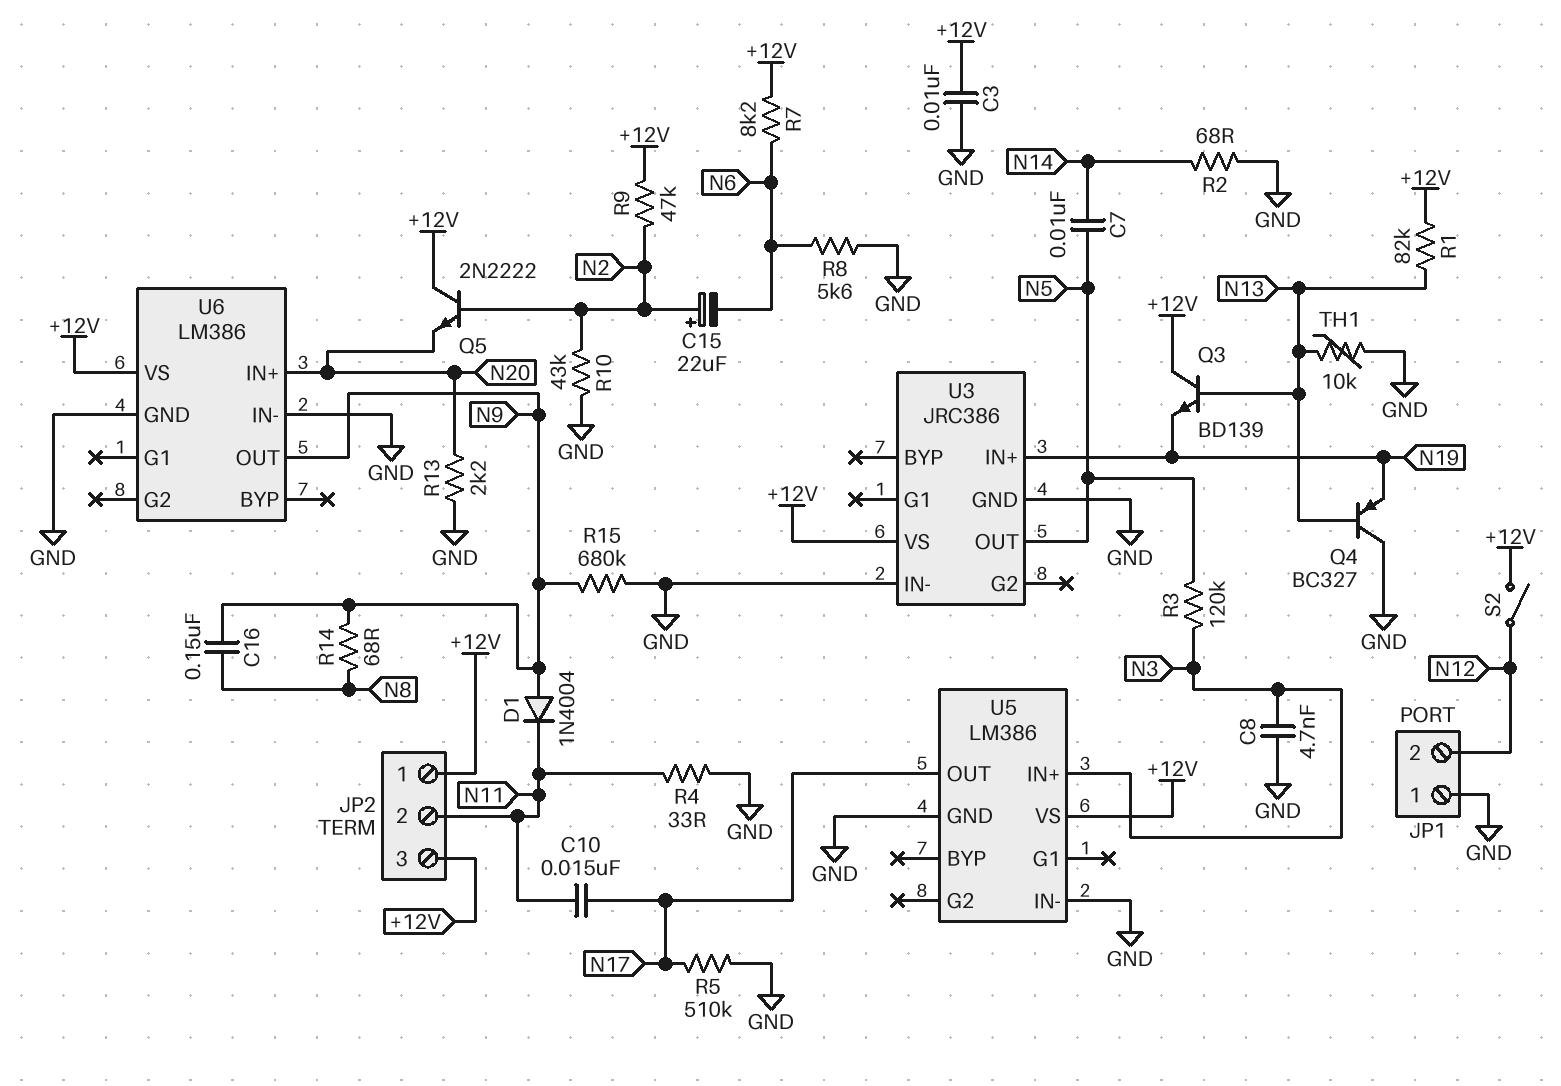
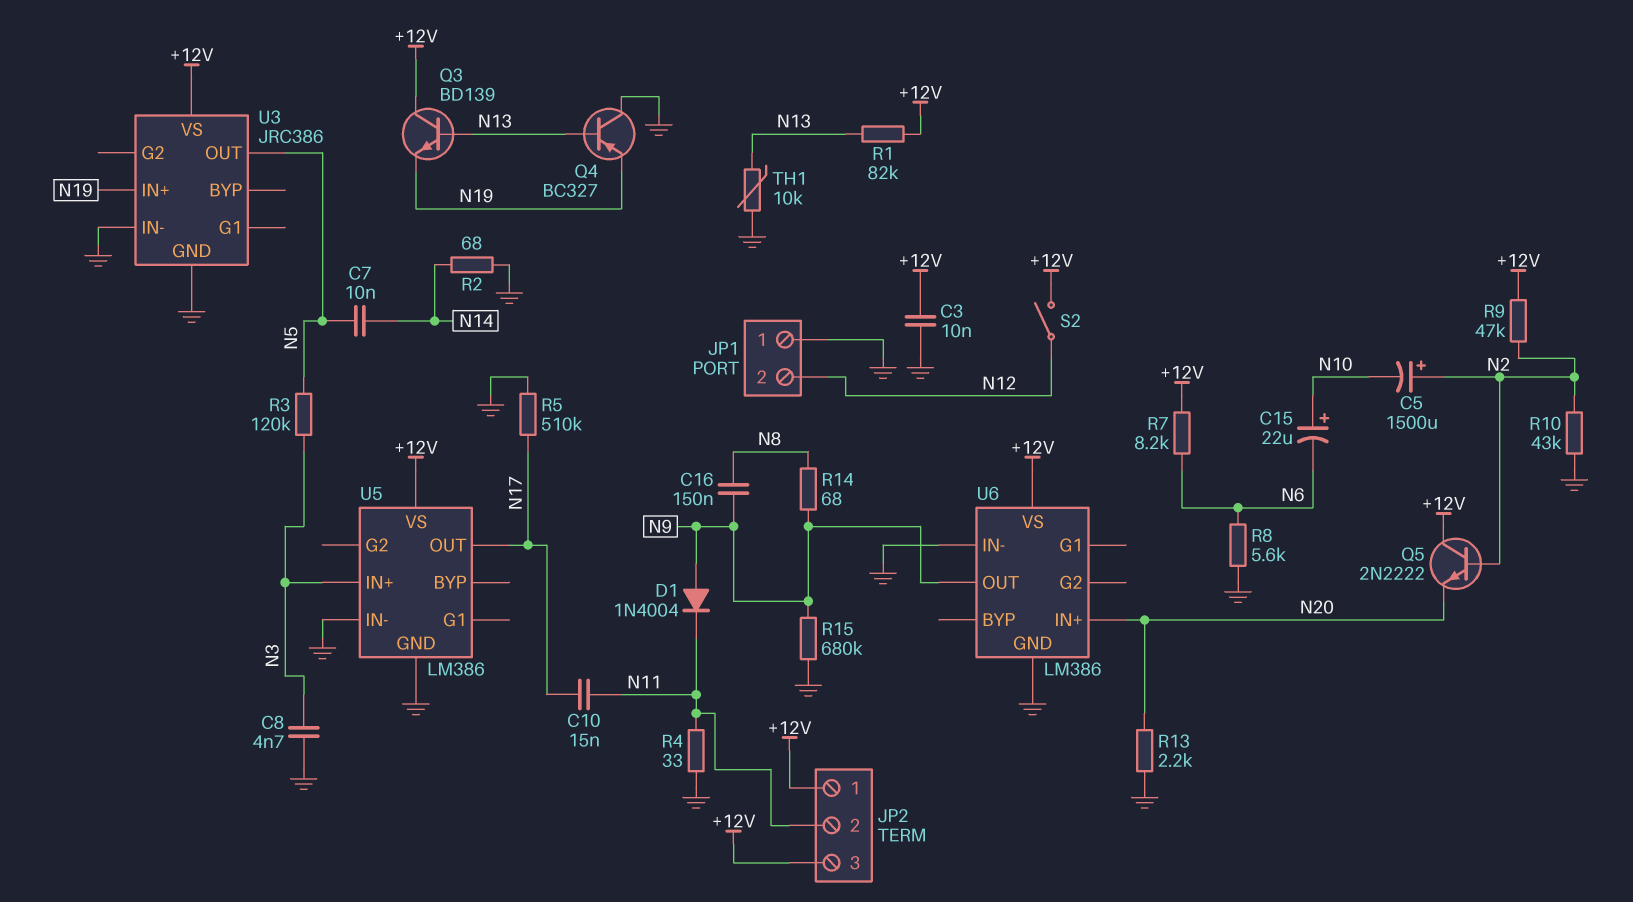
C5: none -> 1500uF (plus N2, minus N10)
C15: 22uF (plus N2, minus N6) -> 22uF (plus N10, minus N6)

